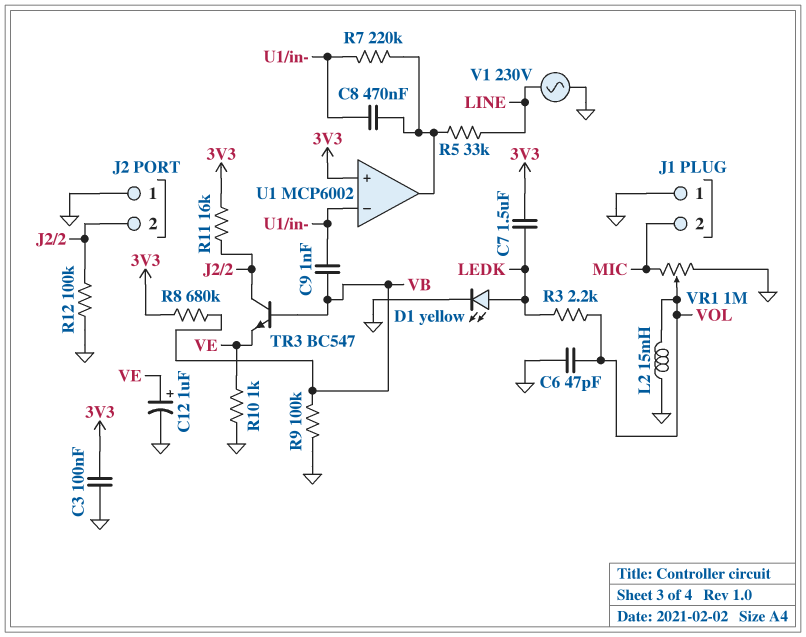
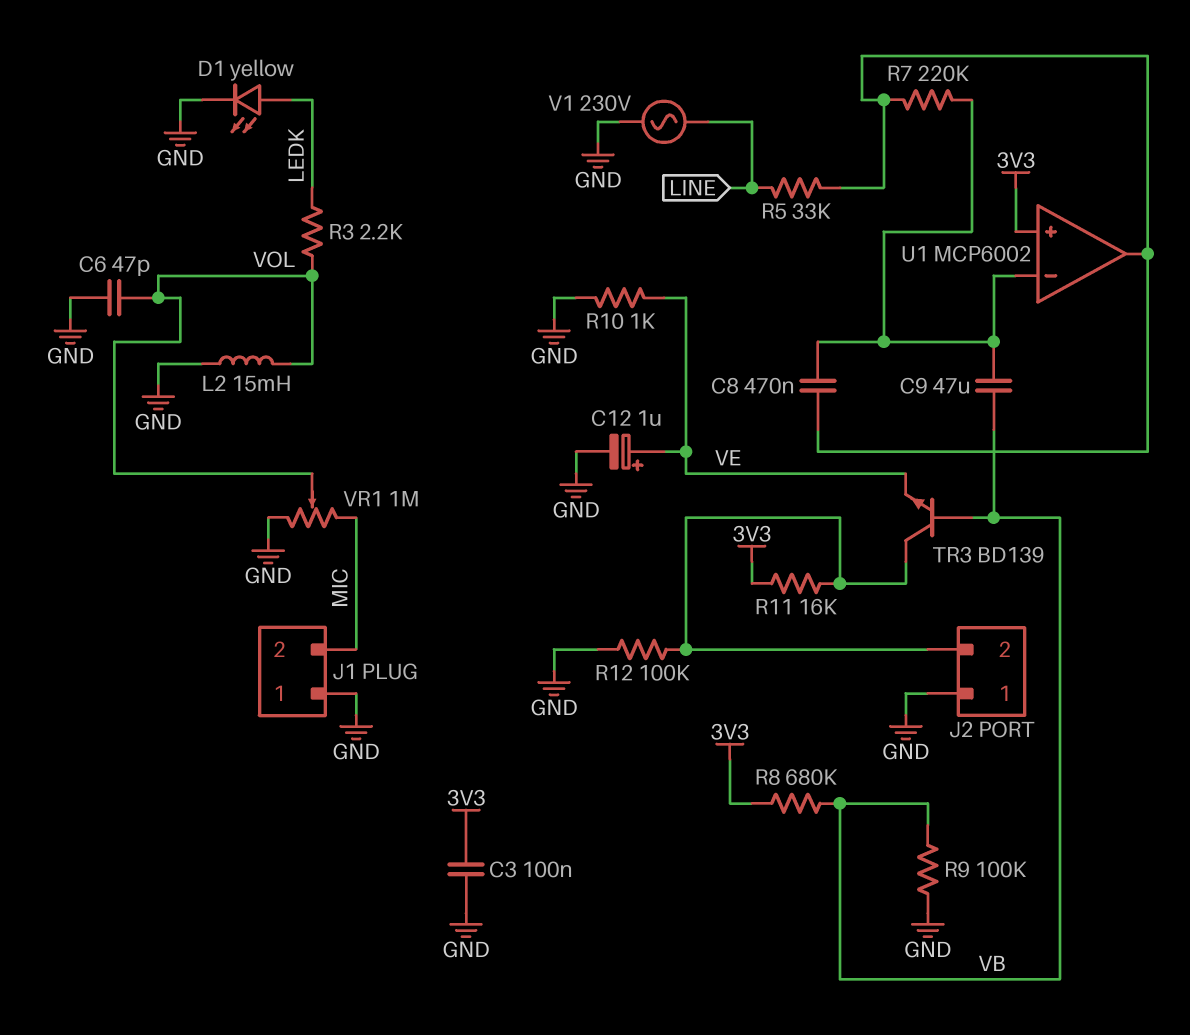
C7: 1.5uF (3V3, LEDK) -> none
C9: 1nF (U1/in-, VB) -> 47uF (U1/in-, VB)
TR3: NPN BC547 (B VB, C J2/2, E VE) -> NPN BD139 (B VB, C J2/2, E VE)

